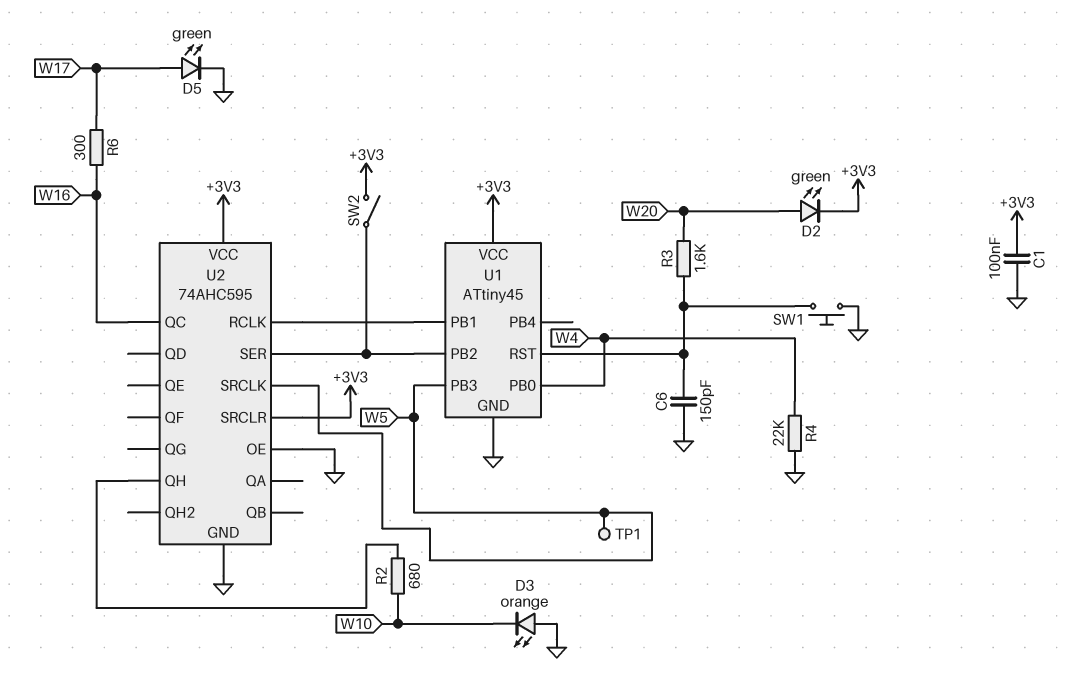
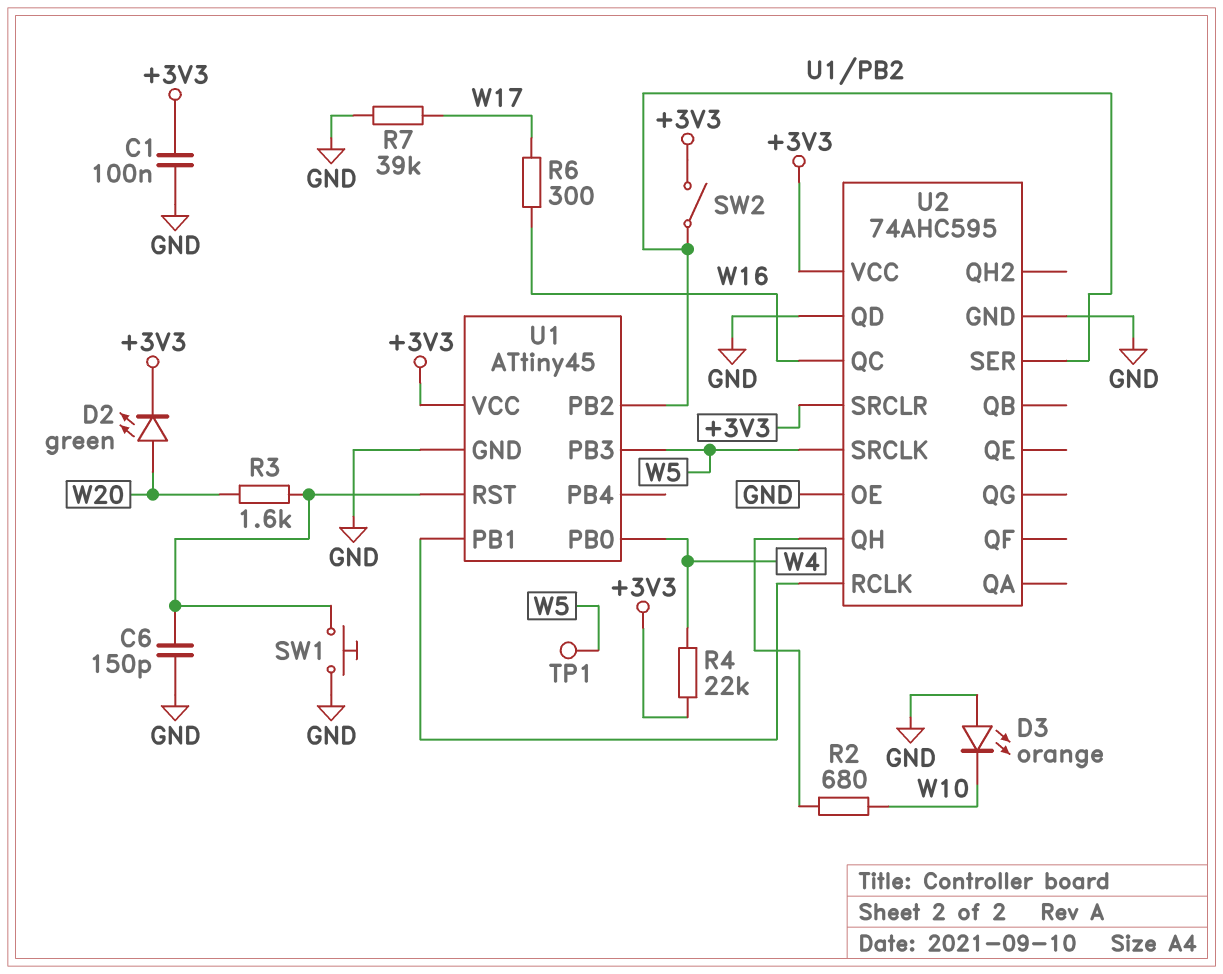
D5: LED green (A W17, K GND) -> none
R4: 22k (GND, W4) -> 22k (+3V3, W4)
R7: none -> 39k (GND, W17)
U2 pin QD: none -> GND

